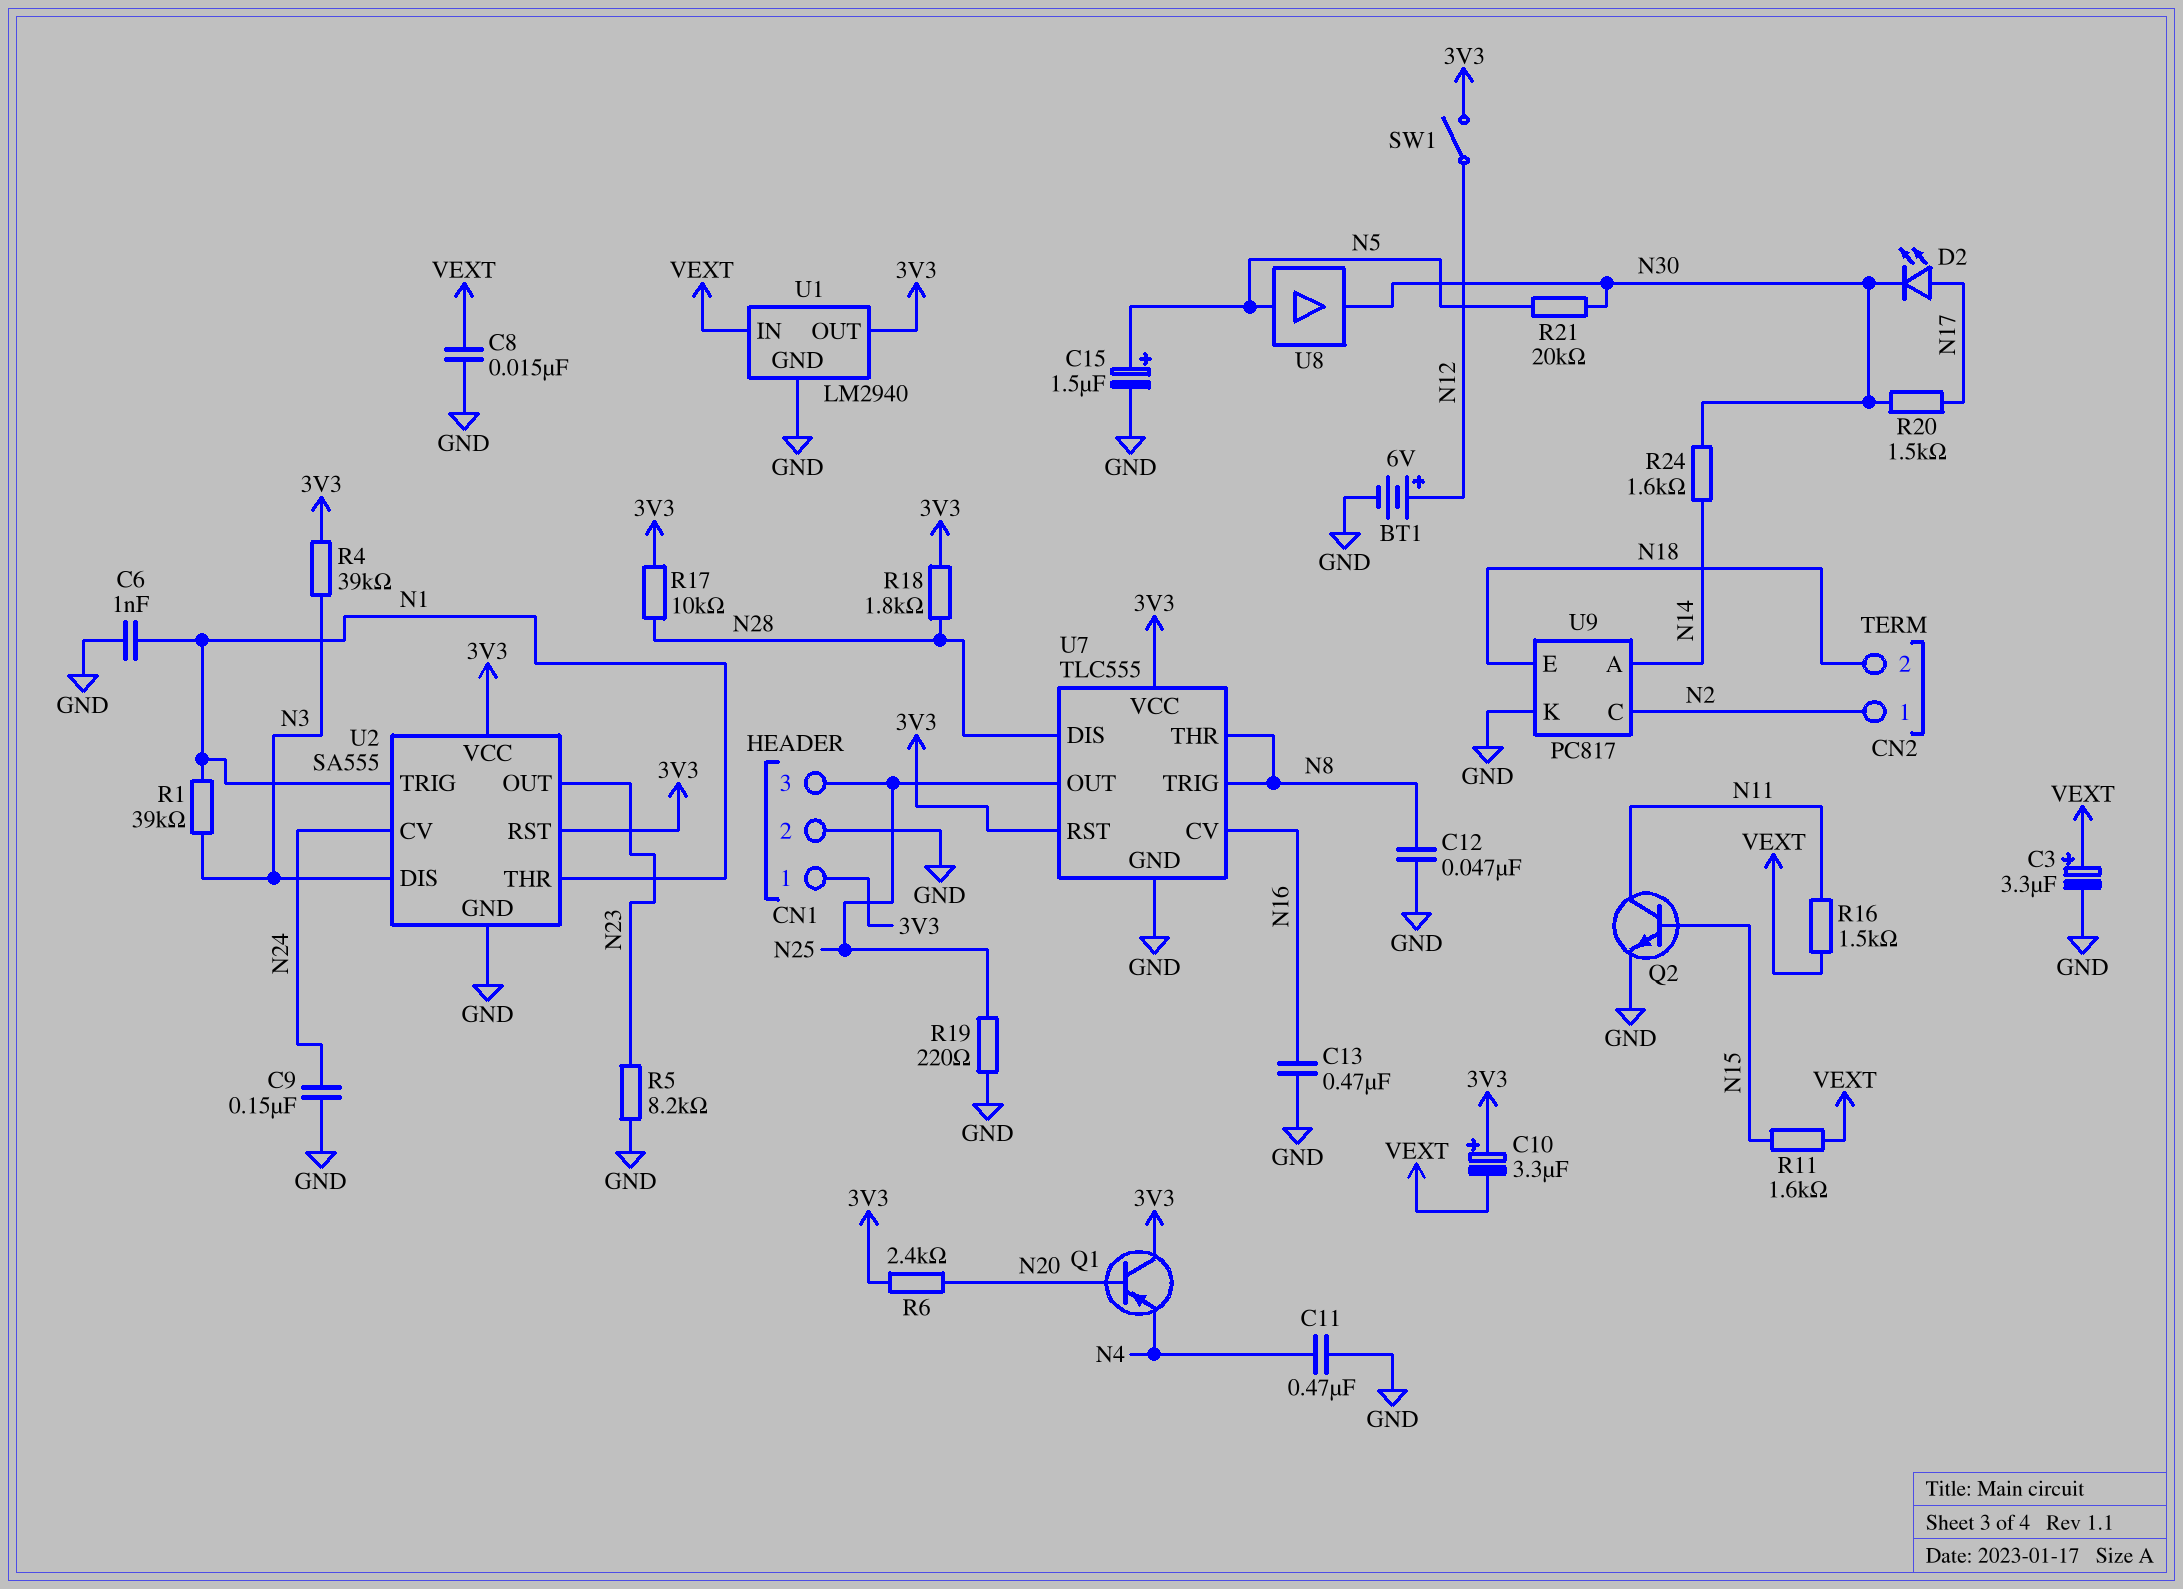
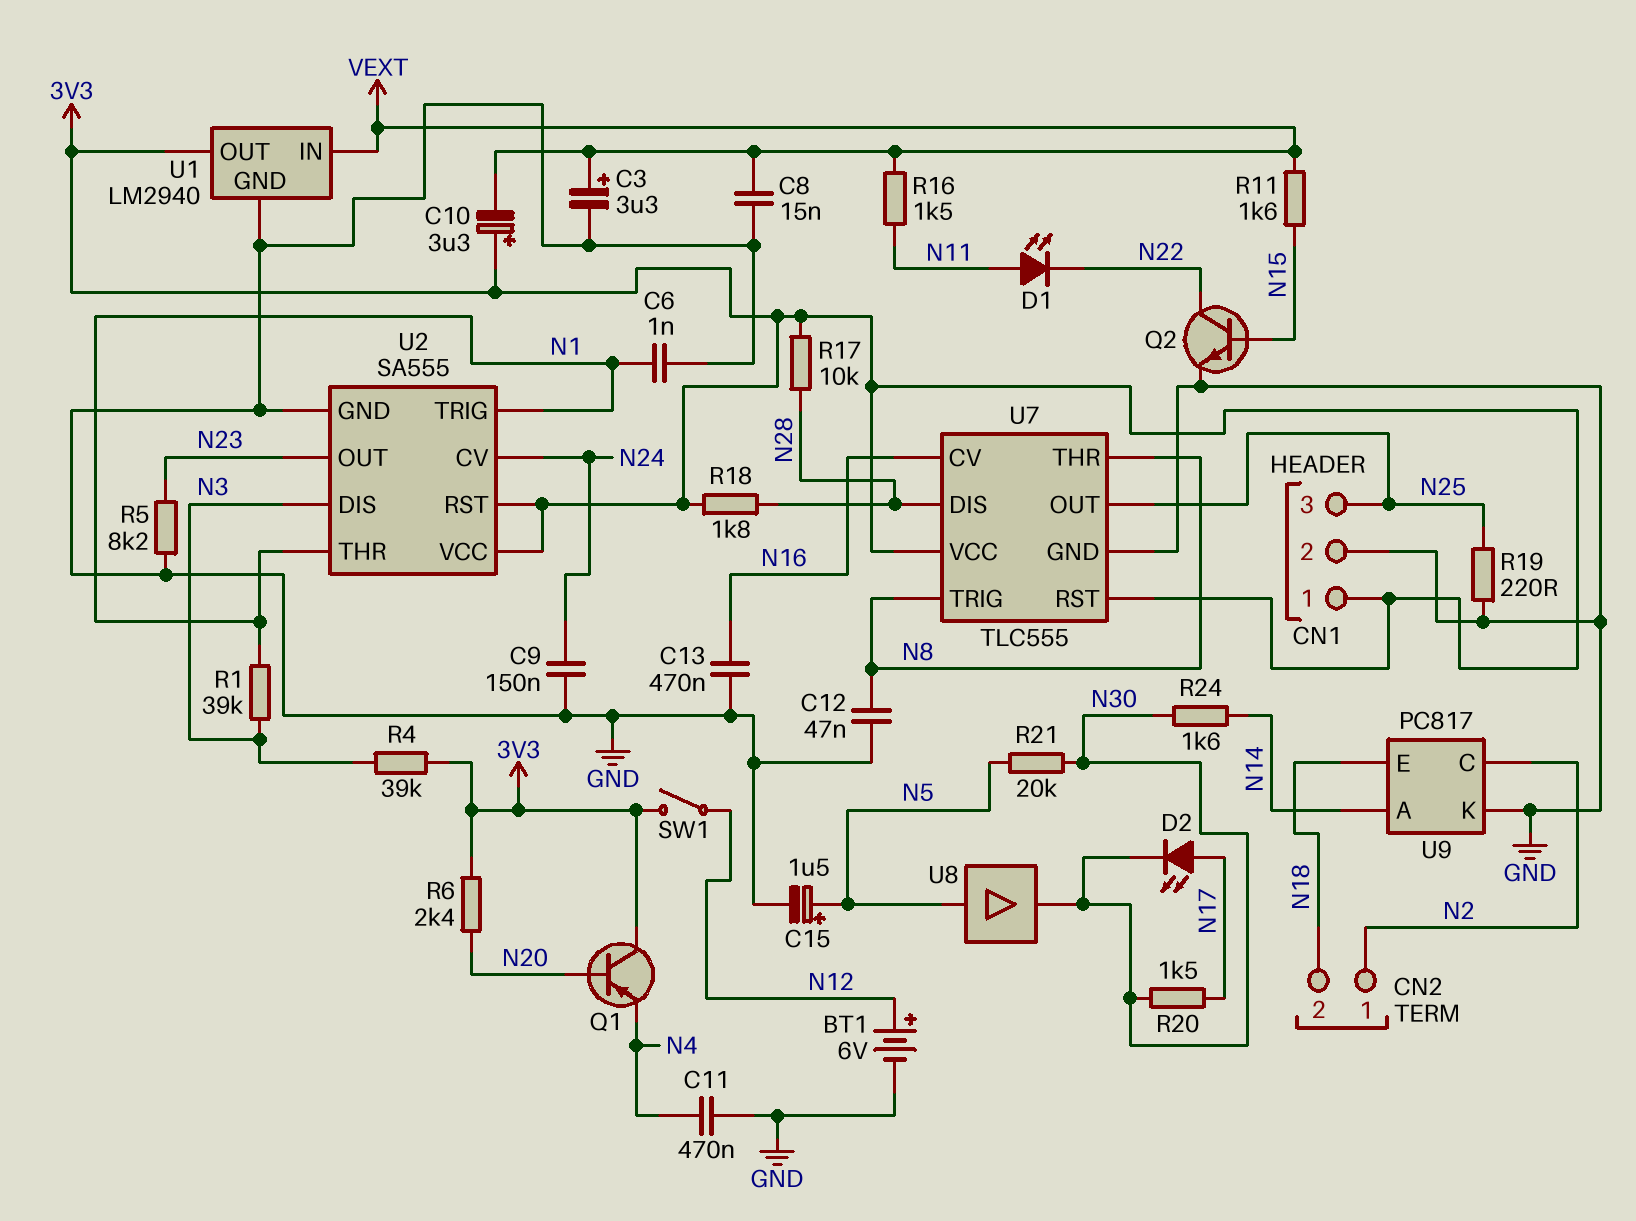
D1: none -> LED (A N11, K N22)
Q2: NPN (B N15, C N11, E GND) -> NPN (B N15, C N22, E GND)

